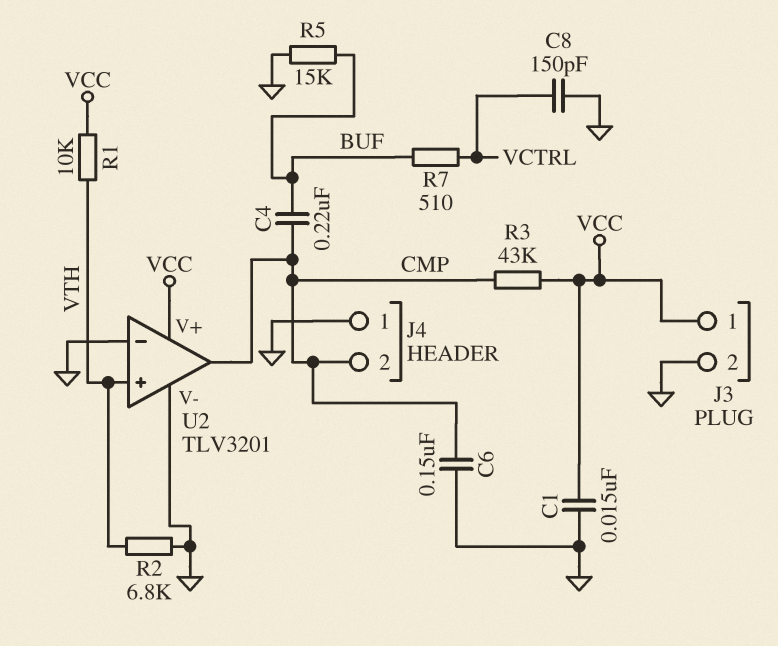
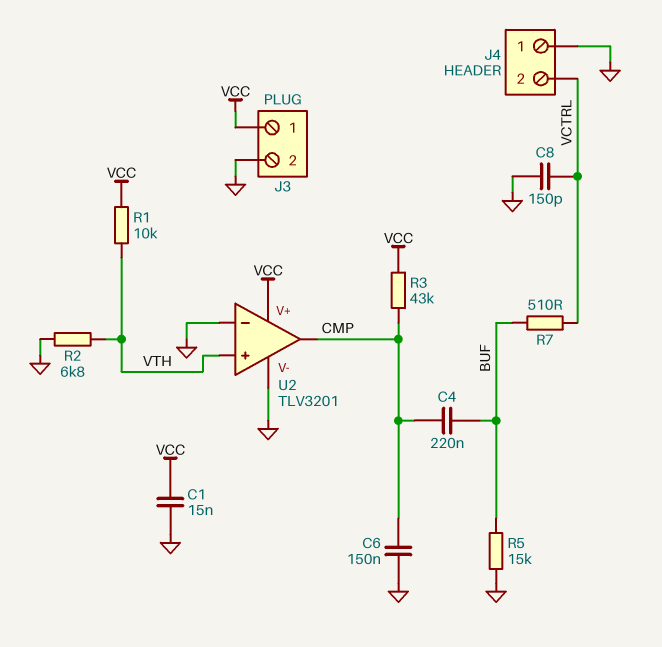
J4 pin 2: CMP -> VCTRL

